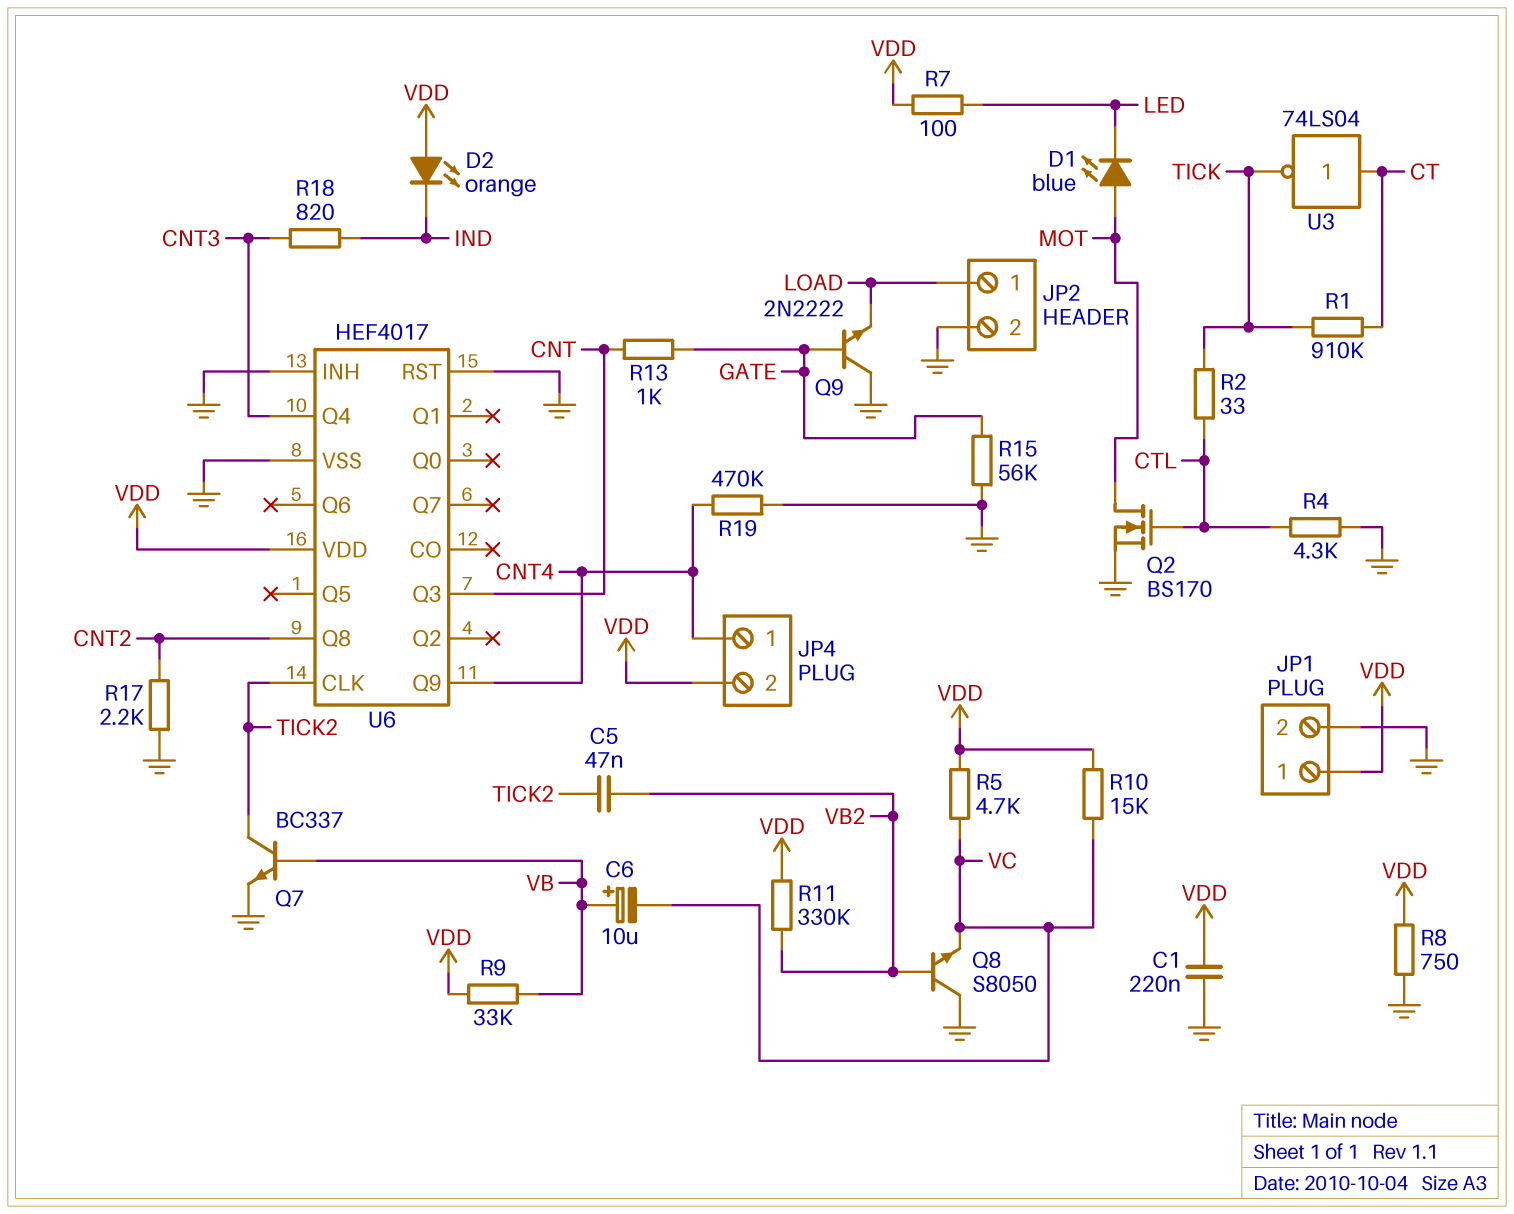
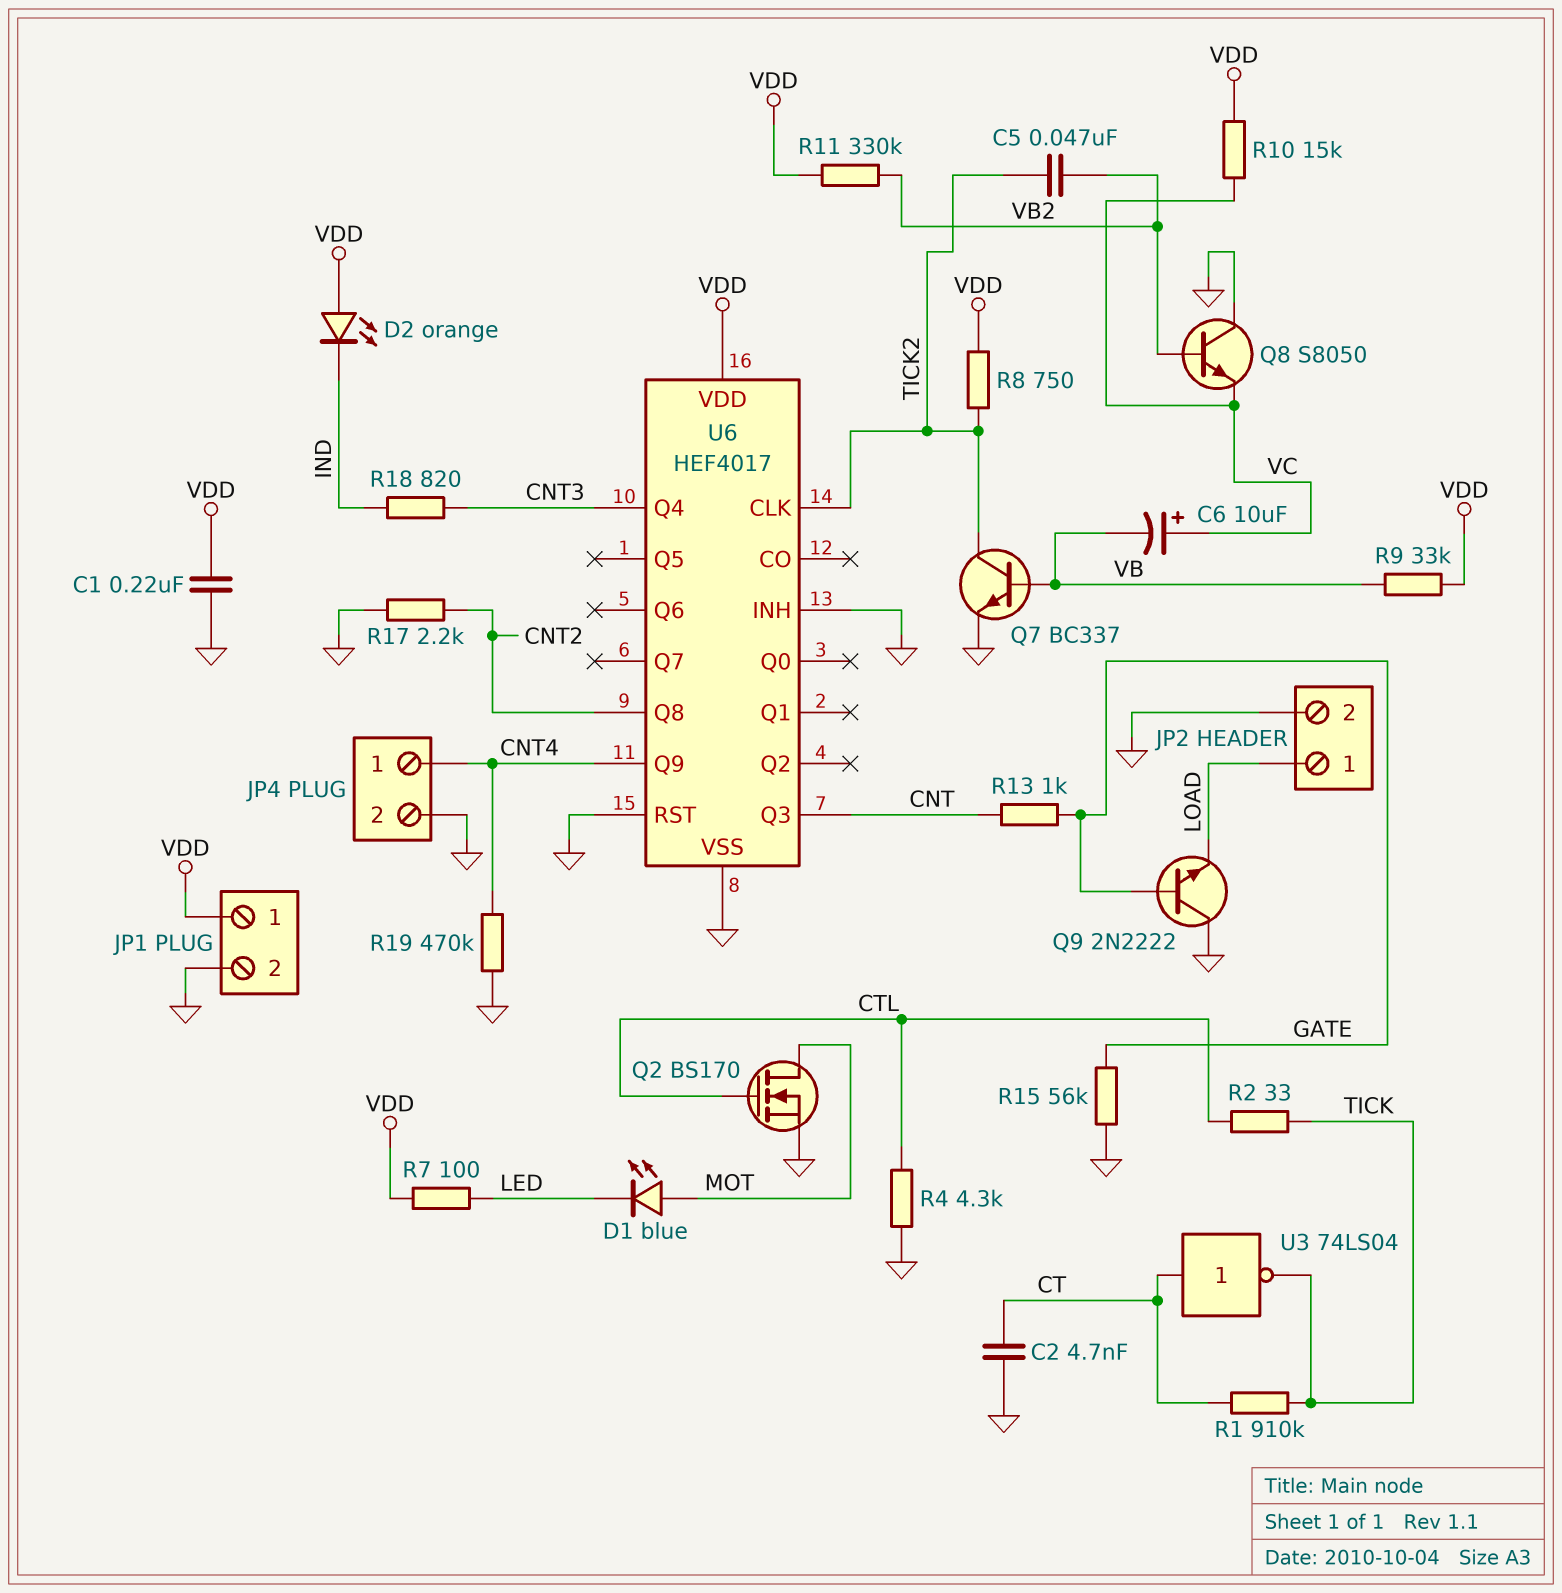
C2: none -> 4.7nF (CT, GND)
C6: 10uF (plus VB, minus VC) -> 10uF (plus VC, minus VB)
JP4 pin 2: VDD -> GND
R5: 4.7k (VC, VDD) -> none
R8: 750 (GND, VDD) -> 750 (TICK2, VDD)

